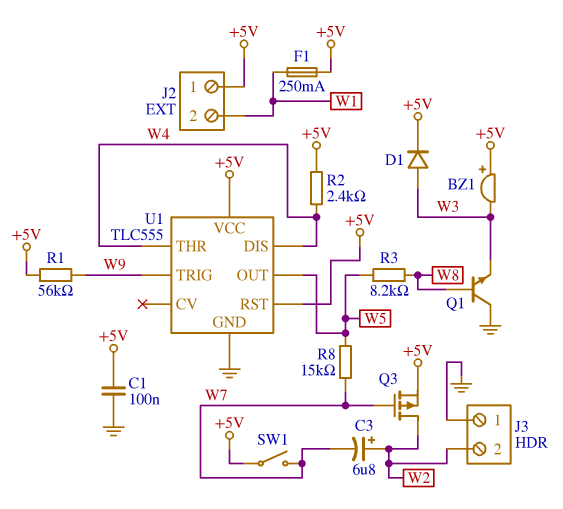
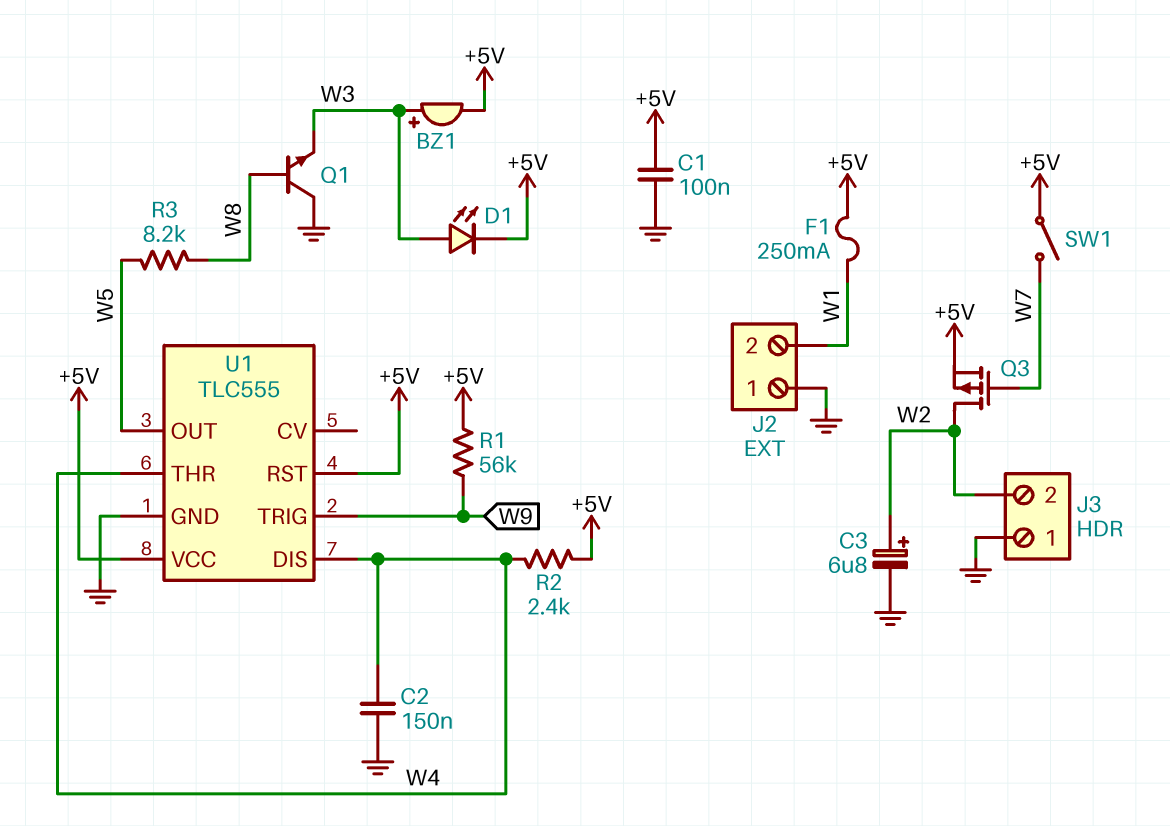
BZ1: buzzer (plus +5V, minus W3) -> buzzer (plus W3, minus +5V)
C2: none -> 150nF (GND, W4)
C3: 6.8uF (plus W2, minus W7) -> 6.8uF (plus W2, minus GND)
D1: diode (A W3, K +5V) -> LED (A W3, K +5V)
J2 pin 1: +5V -> GND
R8: 15k (W5, W7) -> none

